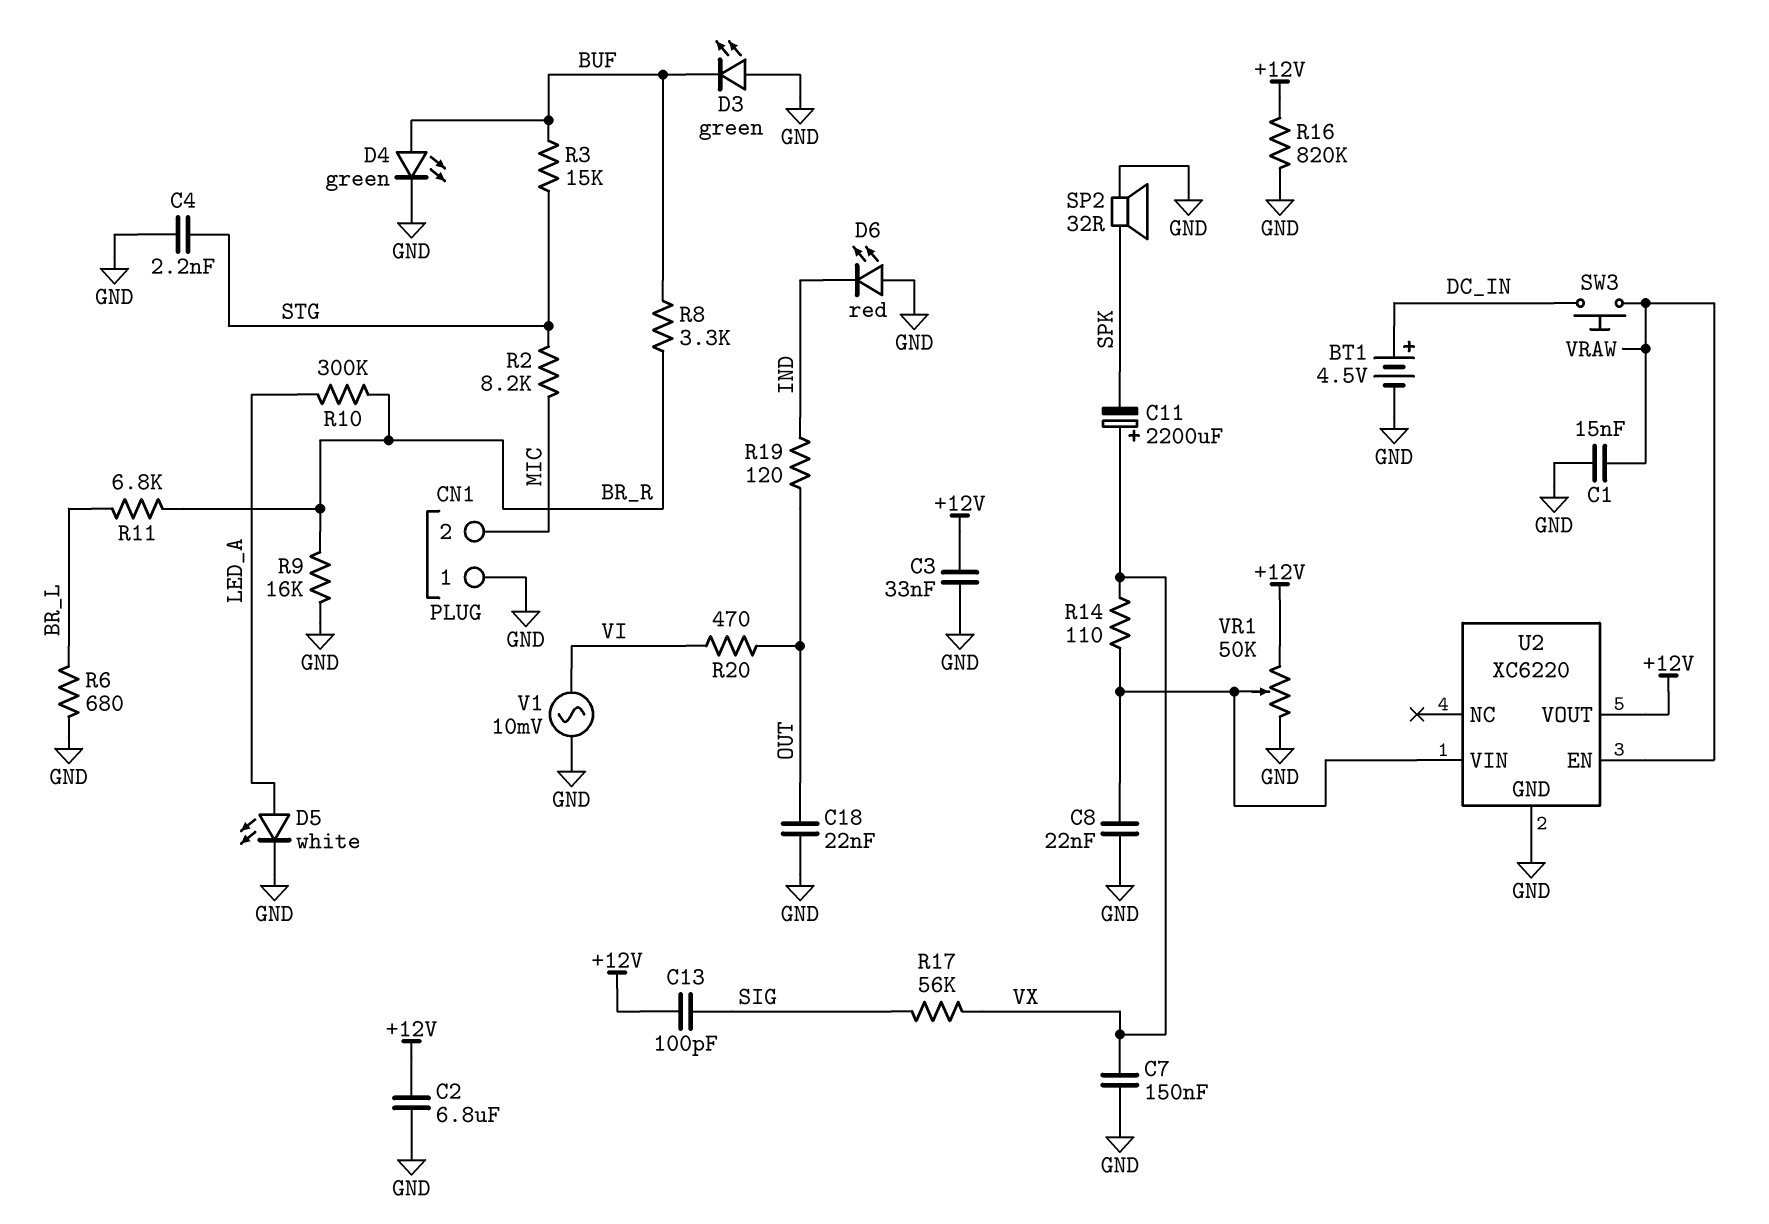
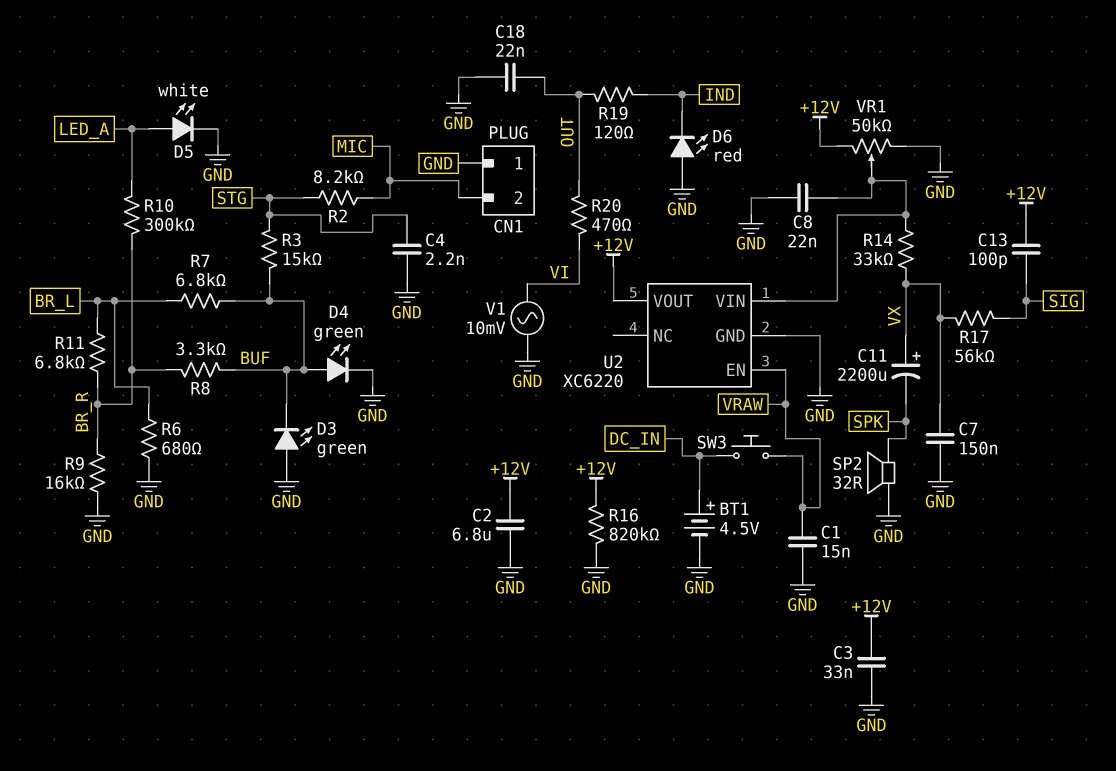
R7: none -> 6.8k (BR_L, BUF)
R14: 110 (U2/VIN, VX) -> 33k (U2/VIN, VX)

